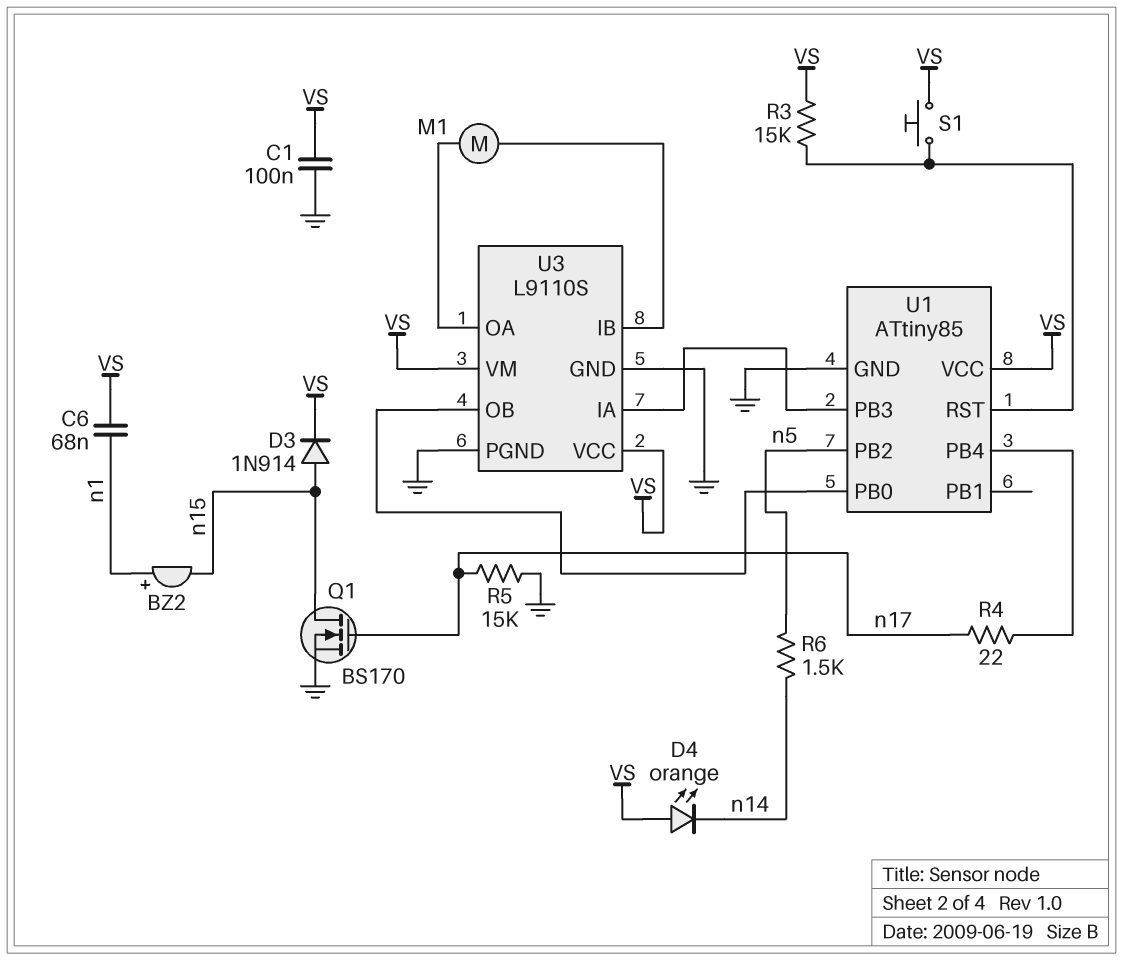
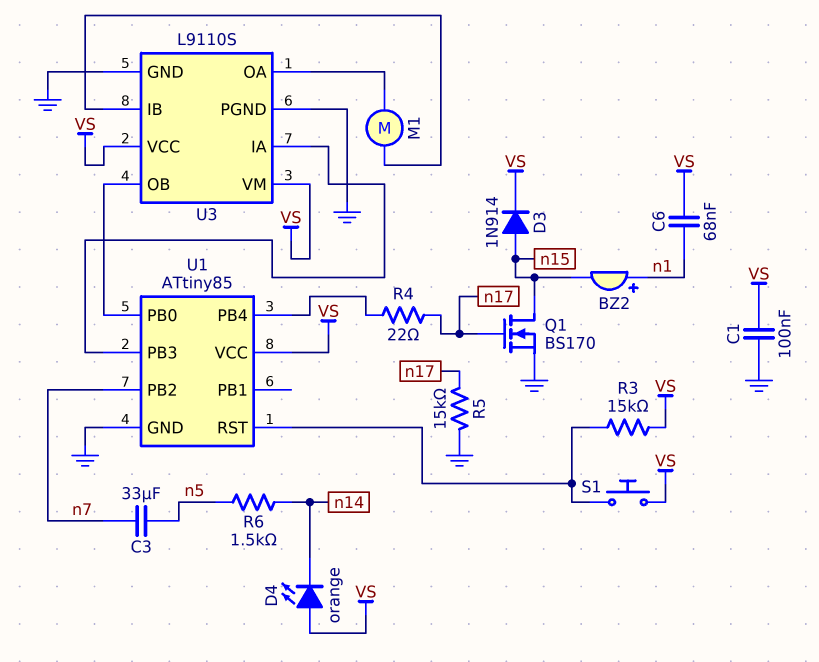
C3: none -> 33uF (n5, n7)
U1 pin PB2: n5 -> n7

